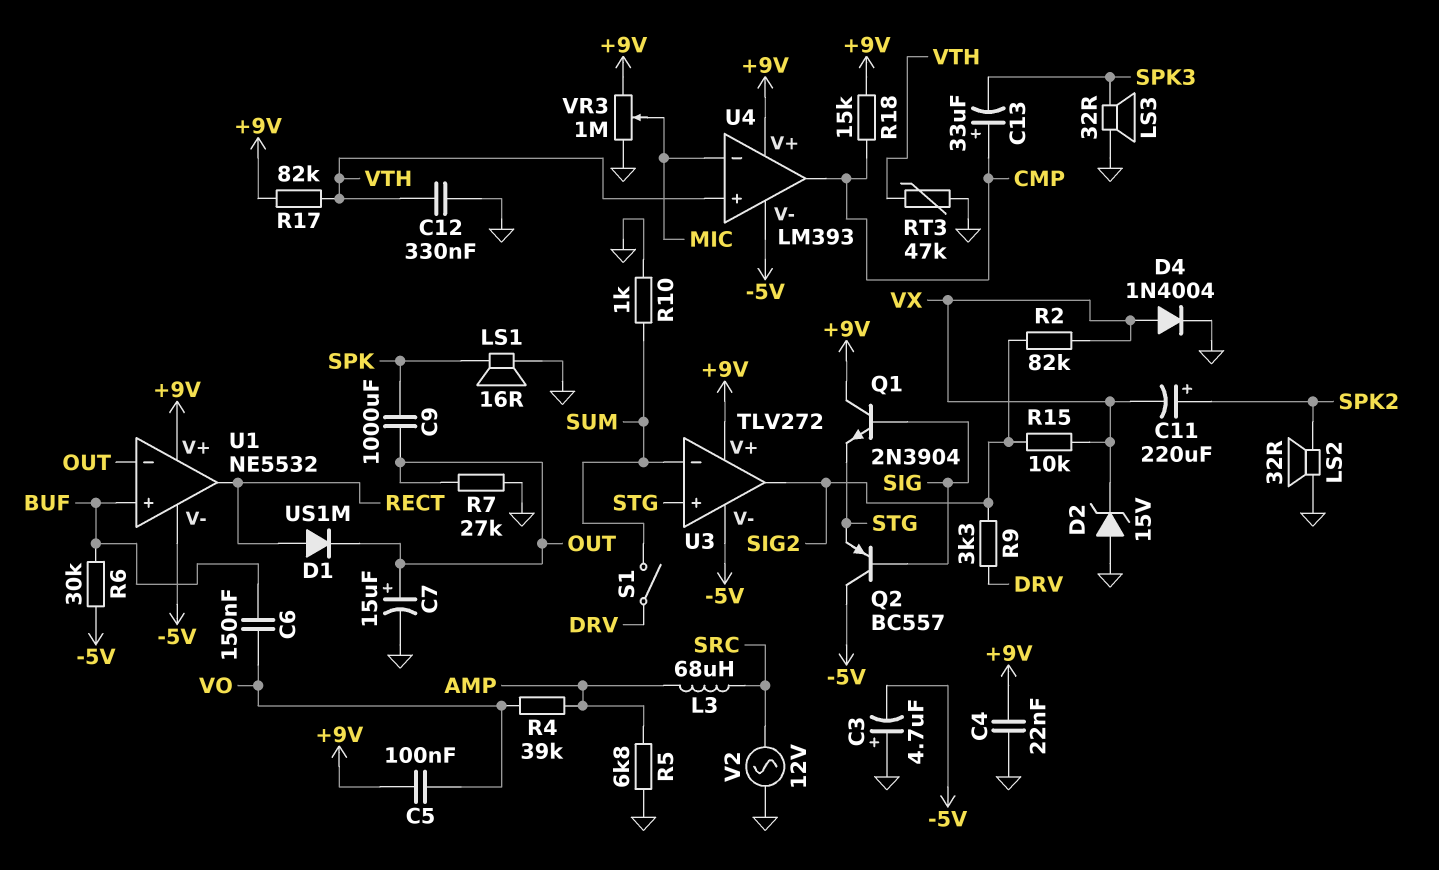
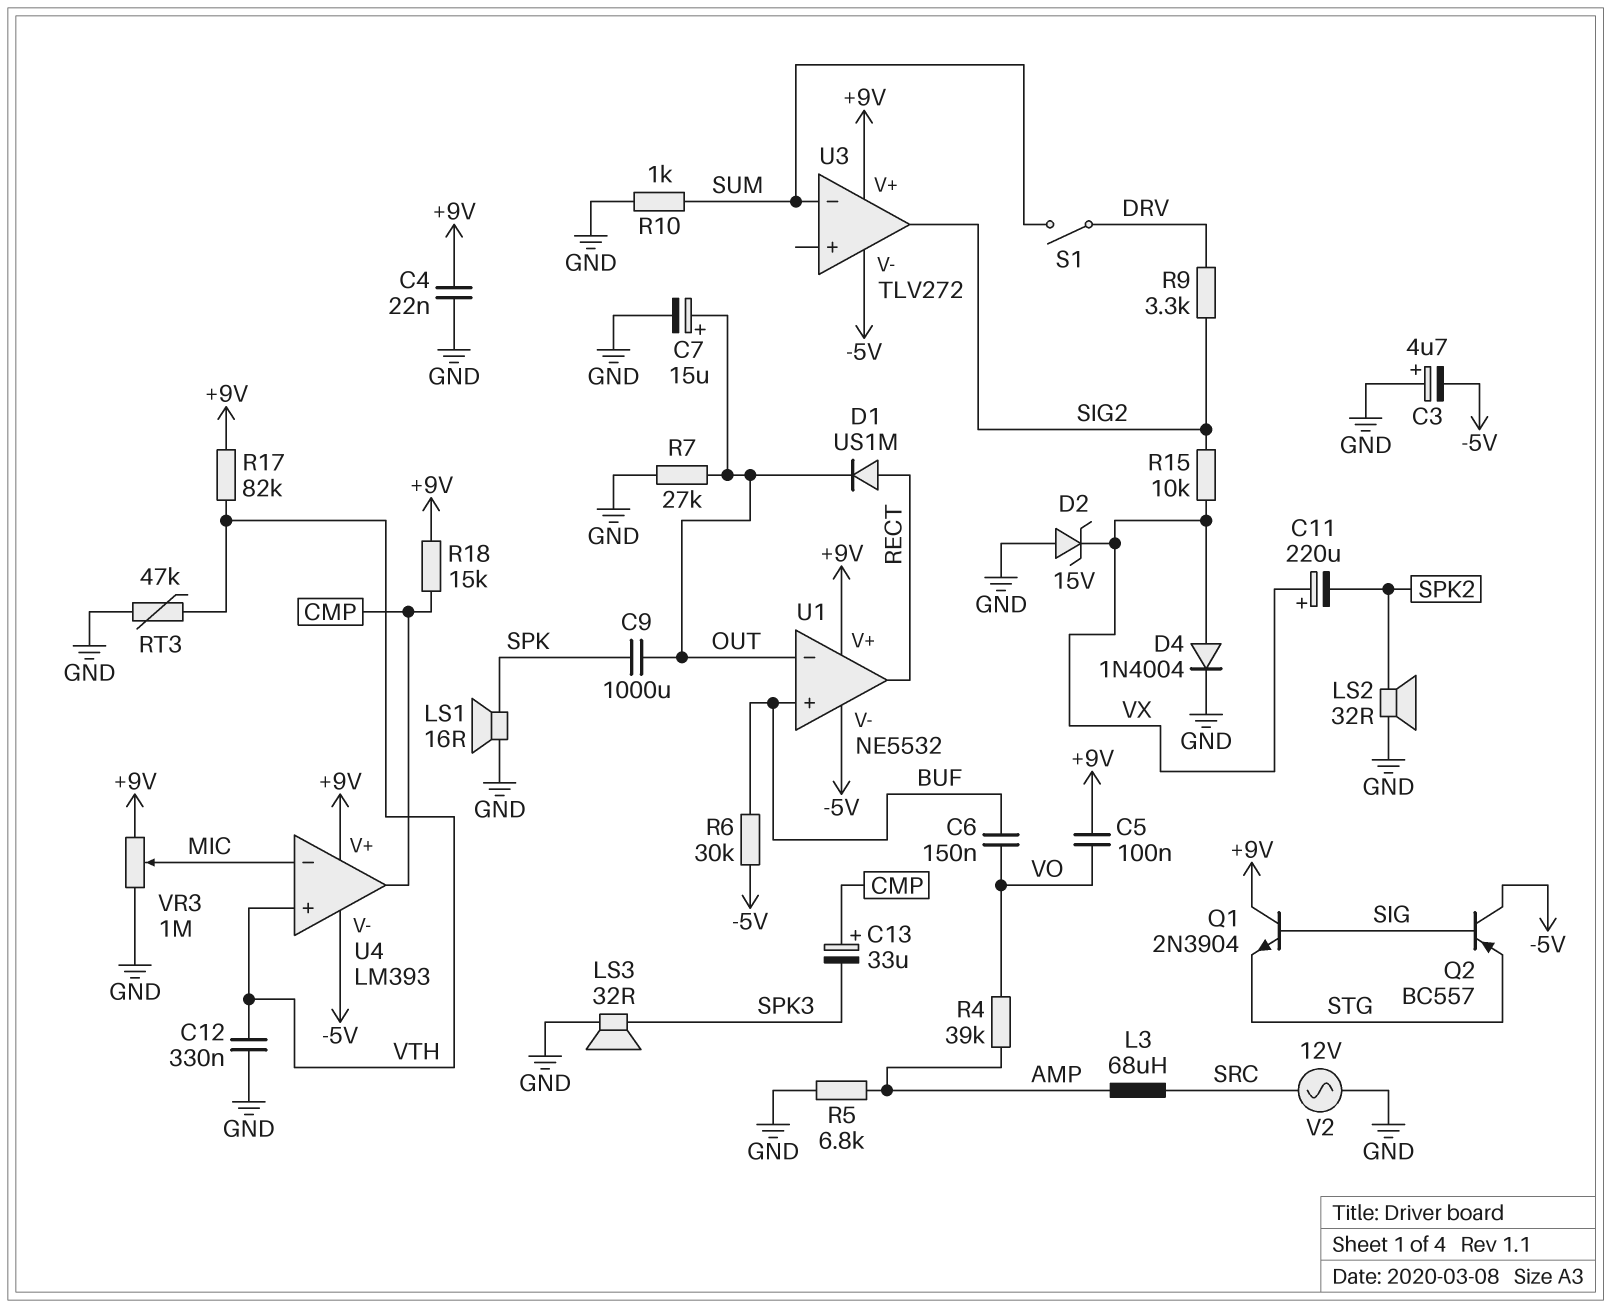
C11: 220uF (plus SPK2, minus VX) -> 220uF (plus VX, minus SPK2)
R2: 82k (SIG2, VX) -> none
U3 pin in+: STG -> none

